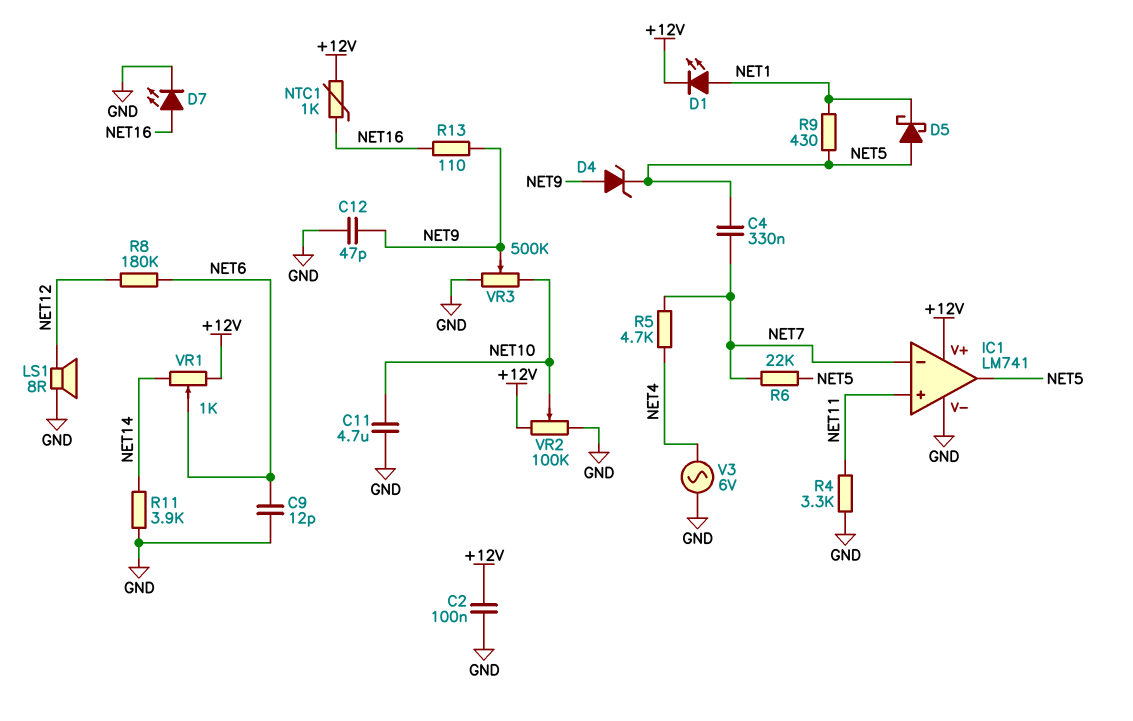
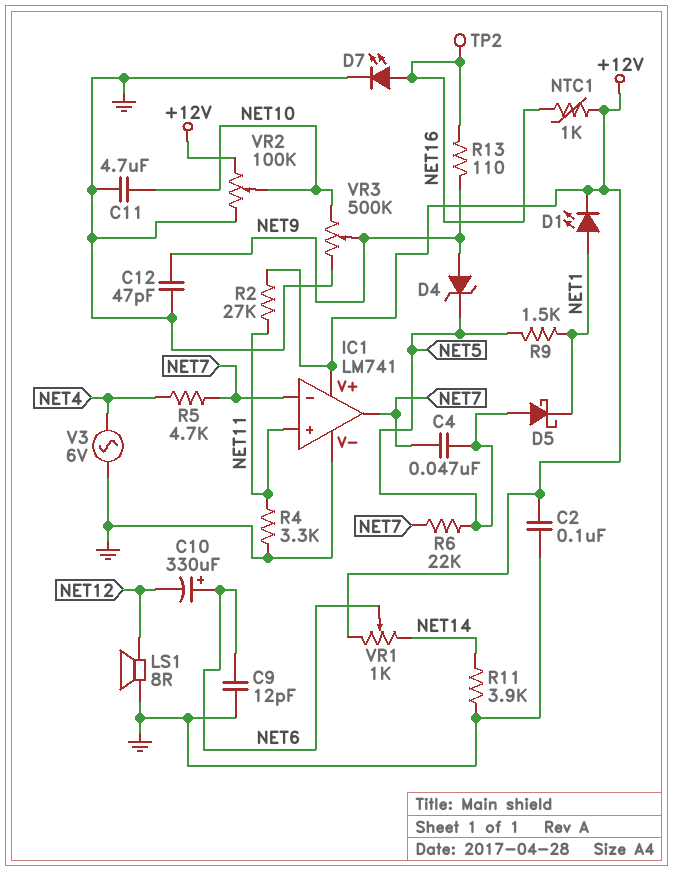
C4: 330nF (NET5, NET7) -> 47nF (NET5, NET7)
C10: none -> 330uF (plus NET6, minus NET12)
IC1 pin out: NET5 -> NET7
R2: none -> 27k (+12V, NET11)
R8: 180k (NET6, NET12) -> none
R9: 430 (NET1, NET5) -> 1.5k (NET1, NET5)
TP2: none -> test point (NET16)

